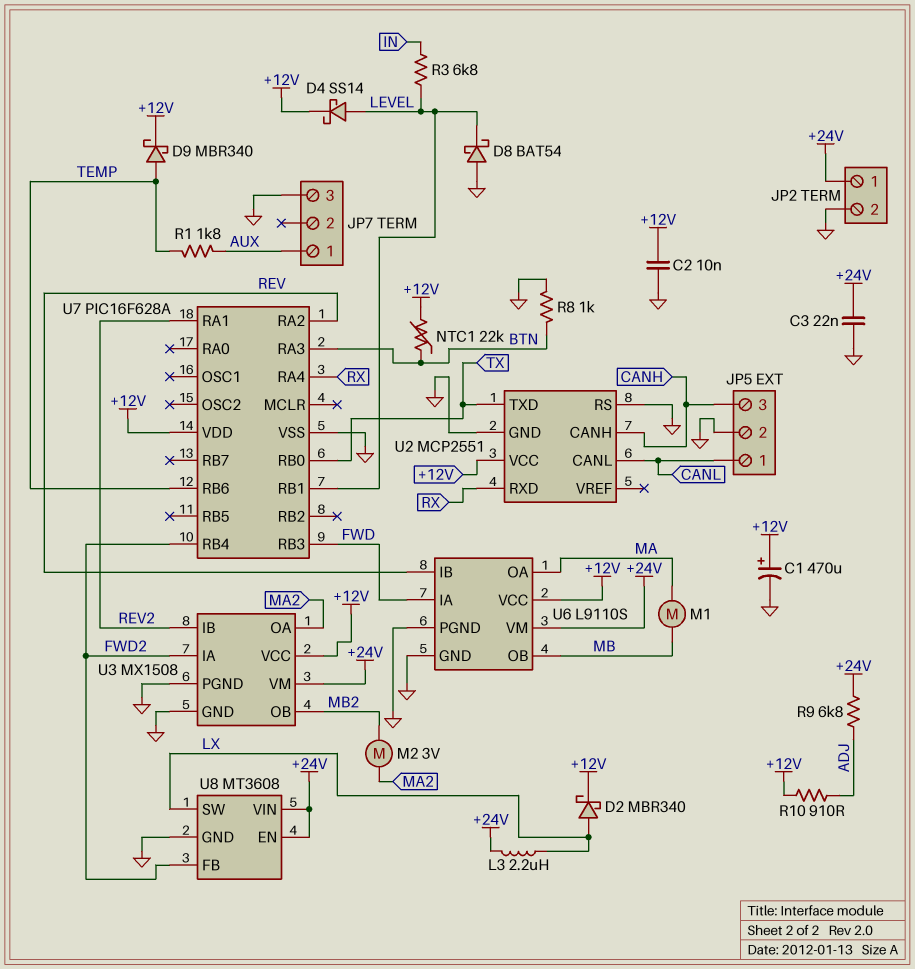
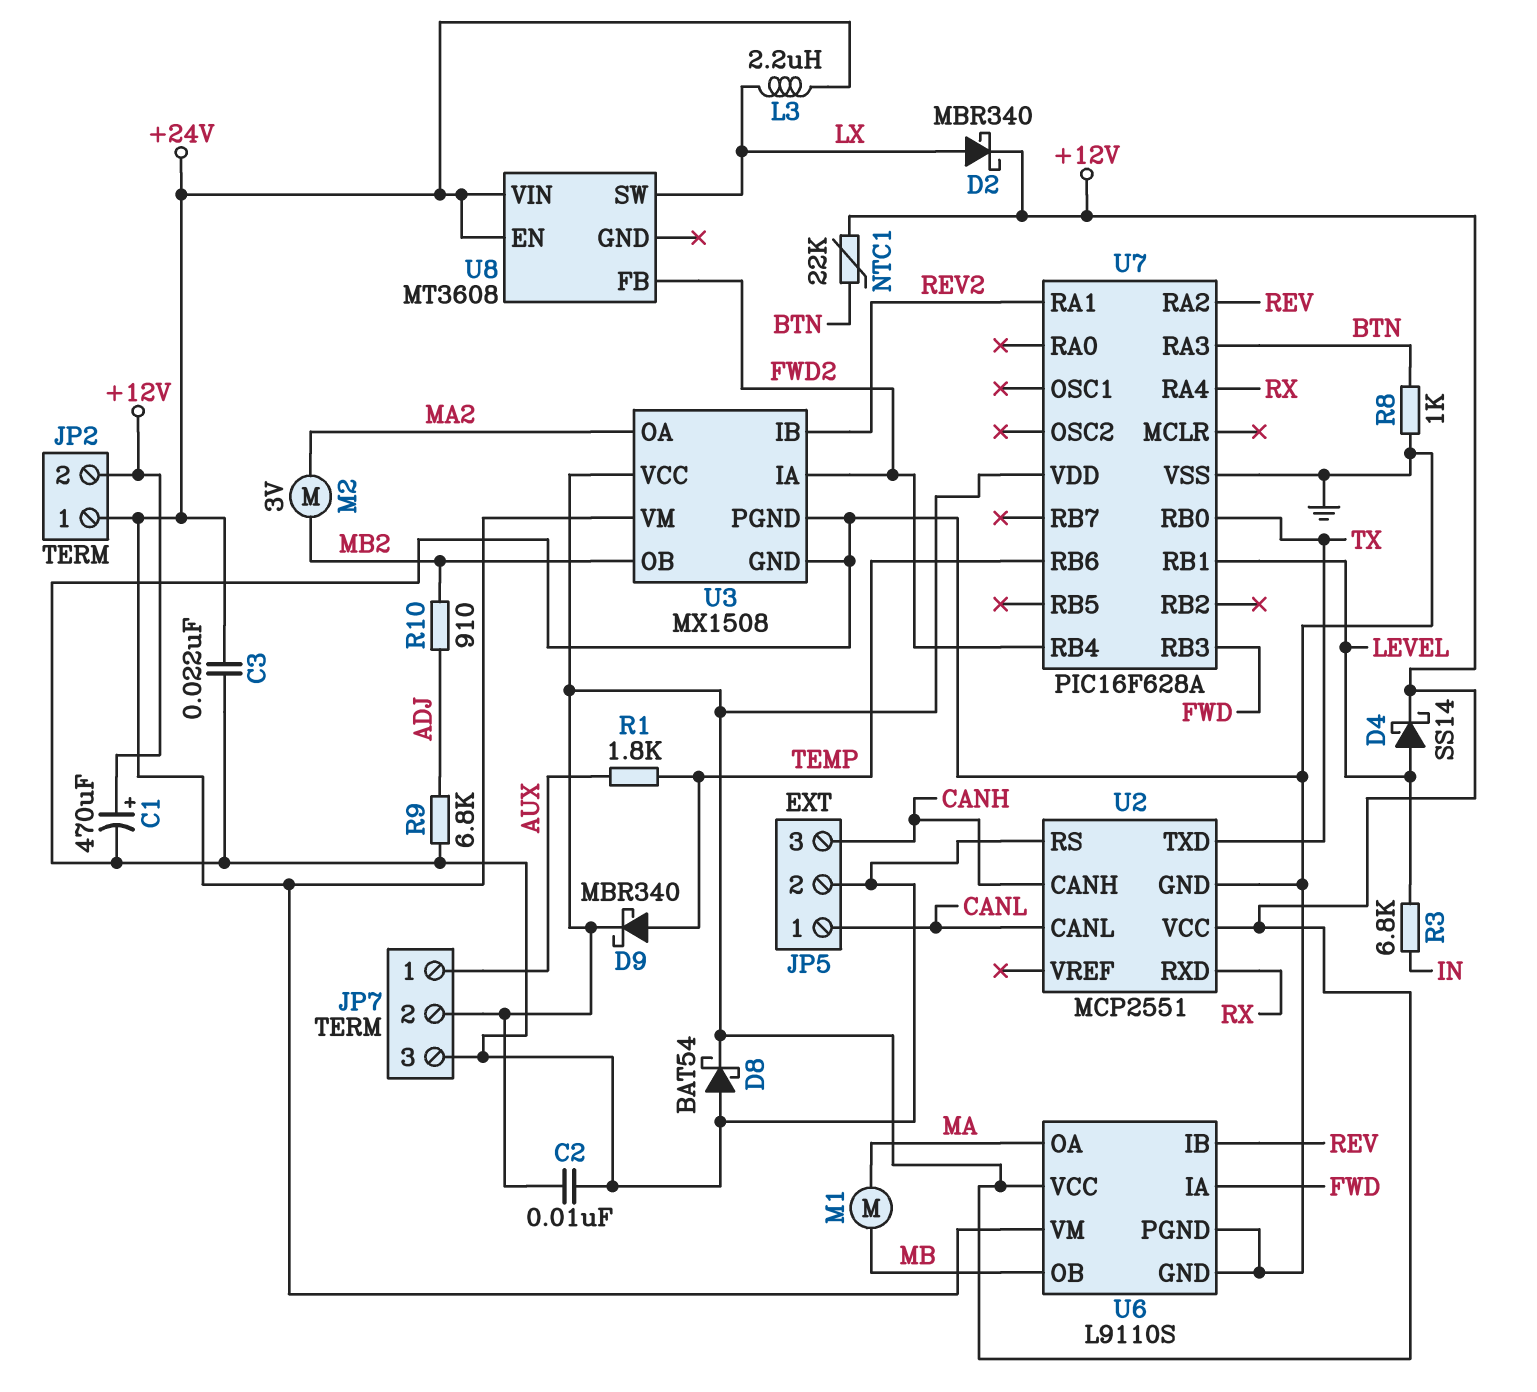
D8: schottky BAT54 (A GND, K LEVEL) -> schottky BAT54 (A GND, K +12V)
JP2 pin 2: GND -> +12V
JP7 pin 2: none -> +12V
R9: 6.8k (+24V, ADJ) -> 6.8k (ADJ, GND)
R10: 910 (+12V, ADJ) -> 910 (ADJ, MB2)
U8 pin GND: GND -> none

